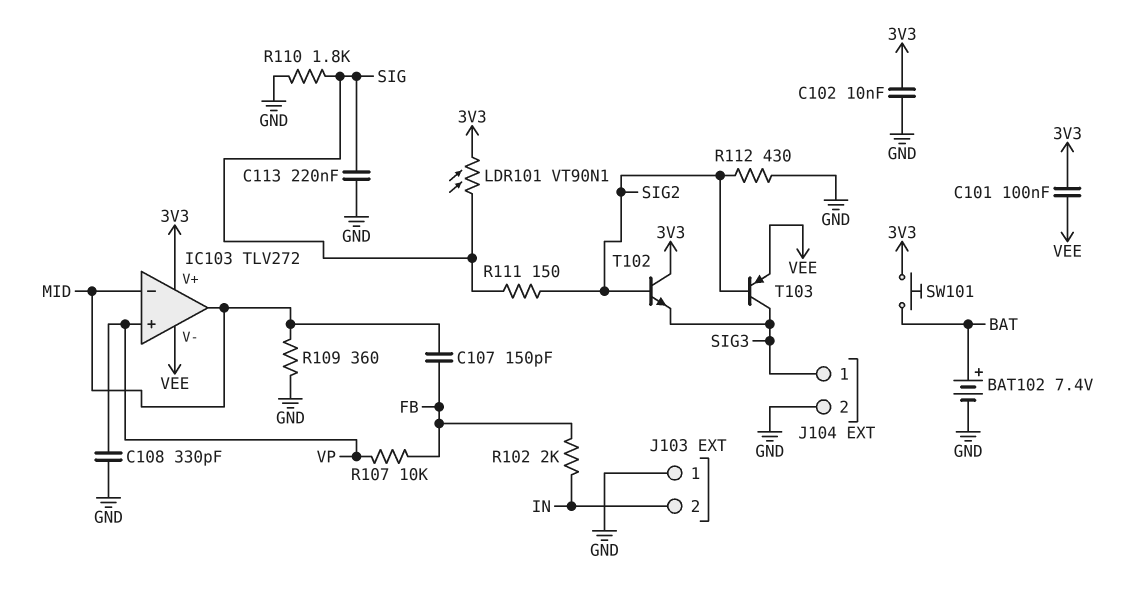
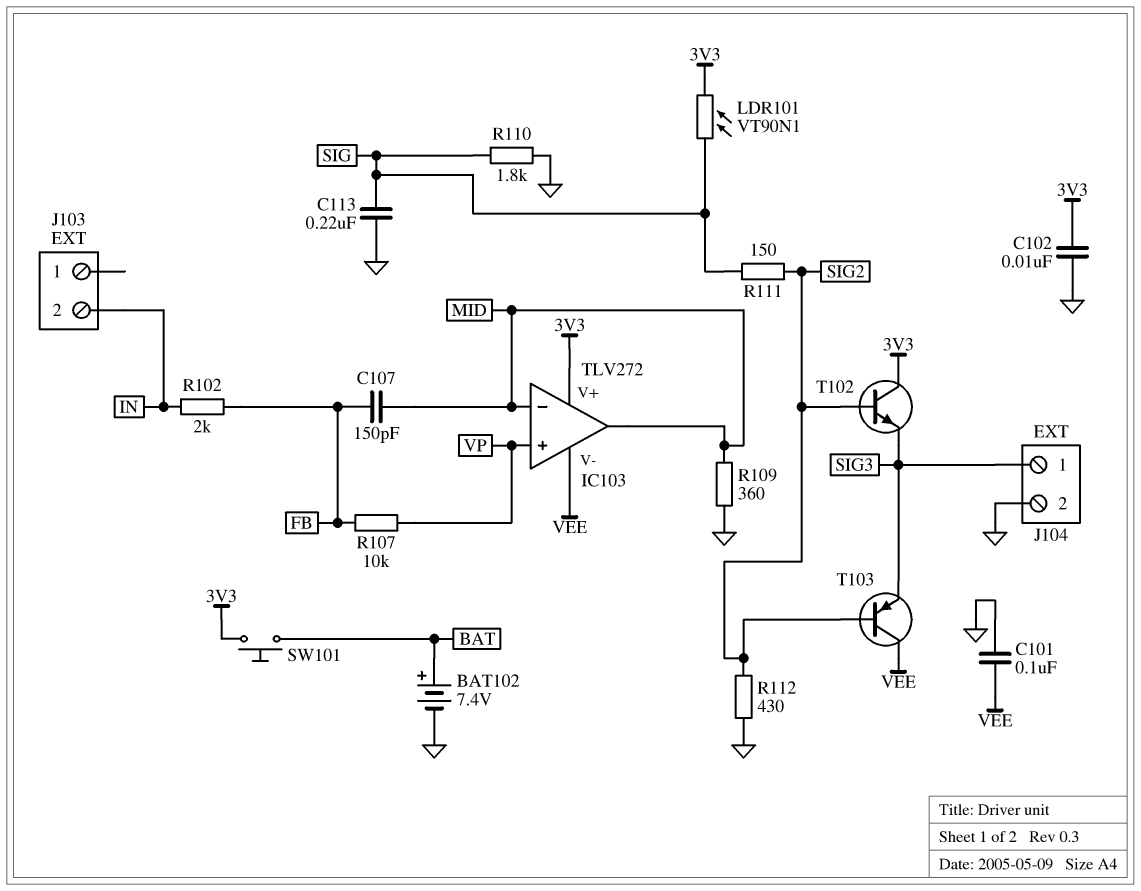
C101: 100nF (3V3, VEE) -> 100nF (GND, VEE)
C108: 330pF (GND, VP) -> none
J103 pin 1: GND -> none
T103: PNP (B SIG2, C SIG3, E VEE) -> PNP (B SIG2, C VEE, E SIG3)

